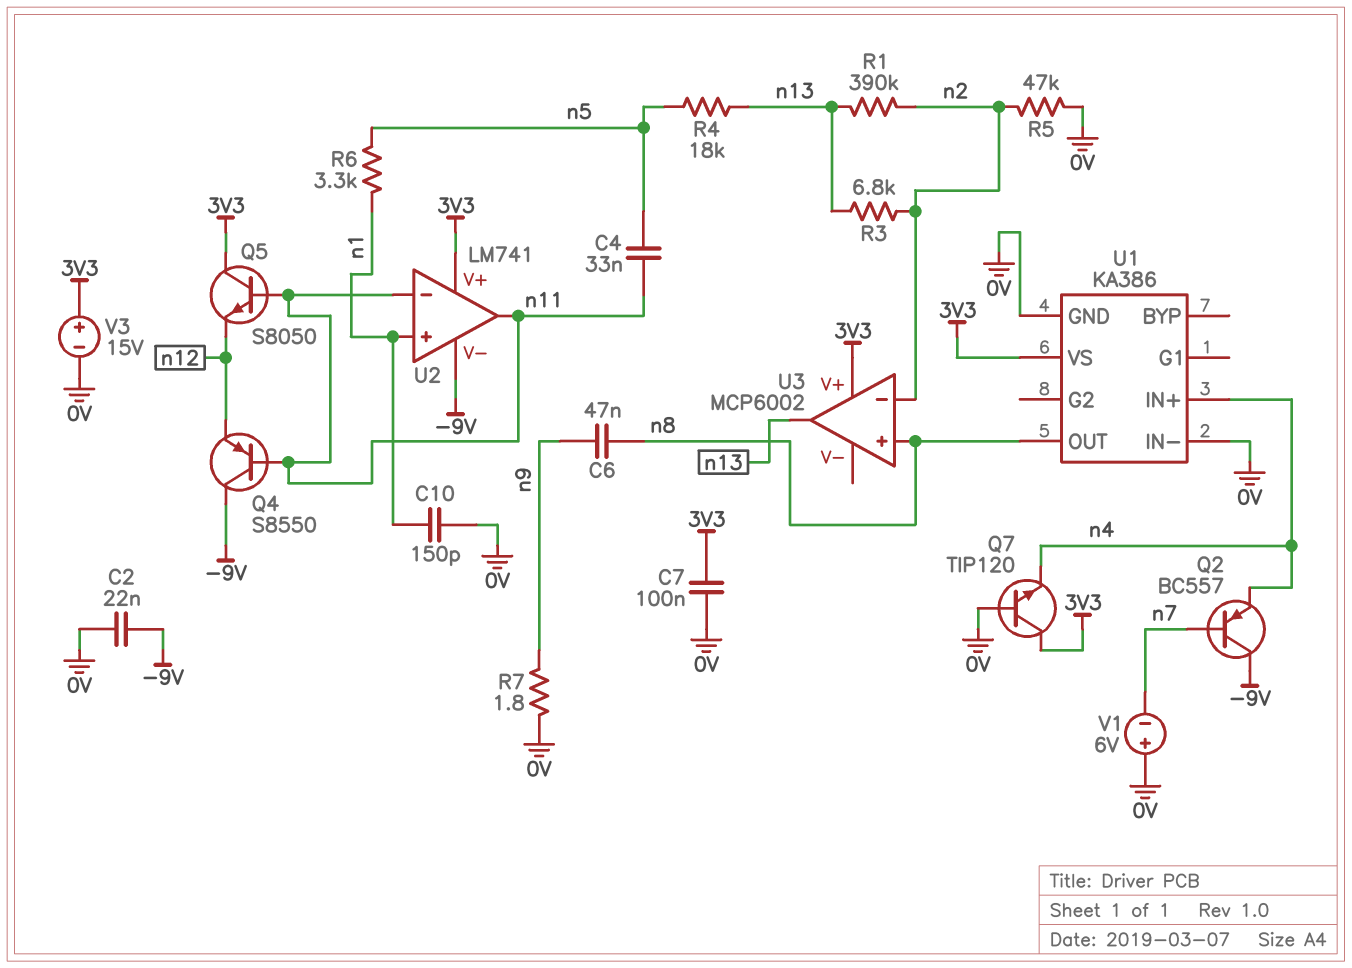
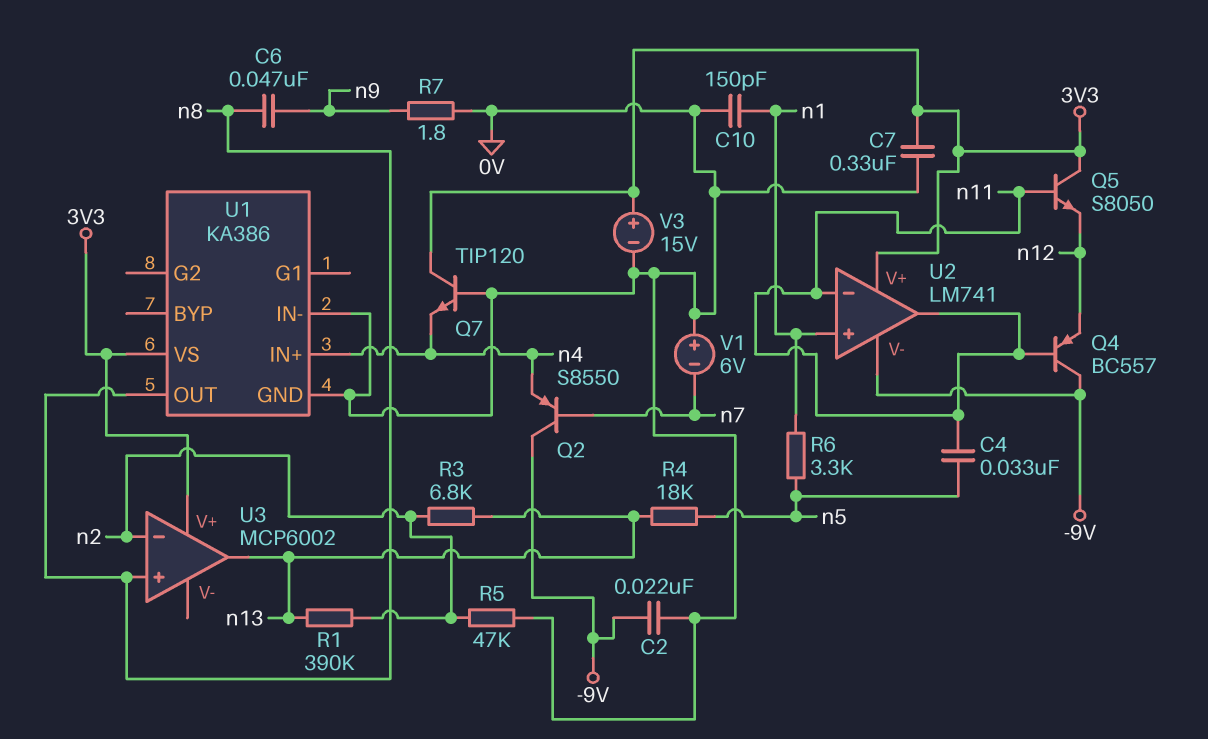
C7: 100nF (0V, 3V3) -> 330nF (0V, 3V3)
Q2: PNP BC557 (B n7, C -9V, E n4) -> PNP S8550 (B n7, C -9V, E n4)
Q4: PNP S8550 (B n11, C -9V, E n12) -> PNP BC557 (B n11, C -9V, E n12)

